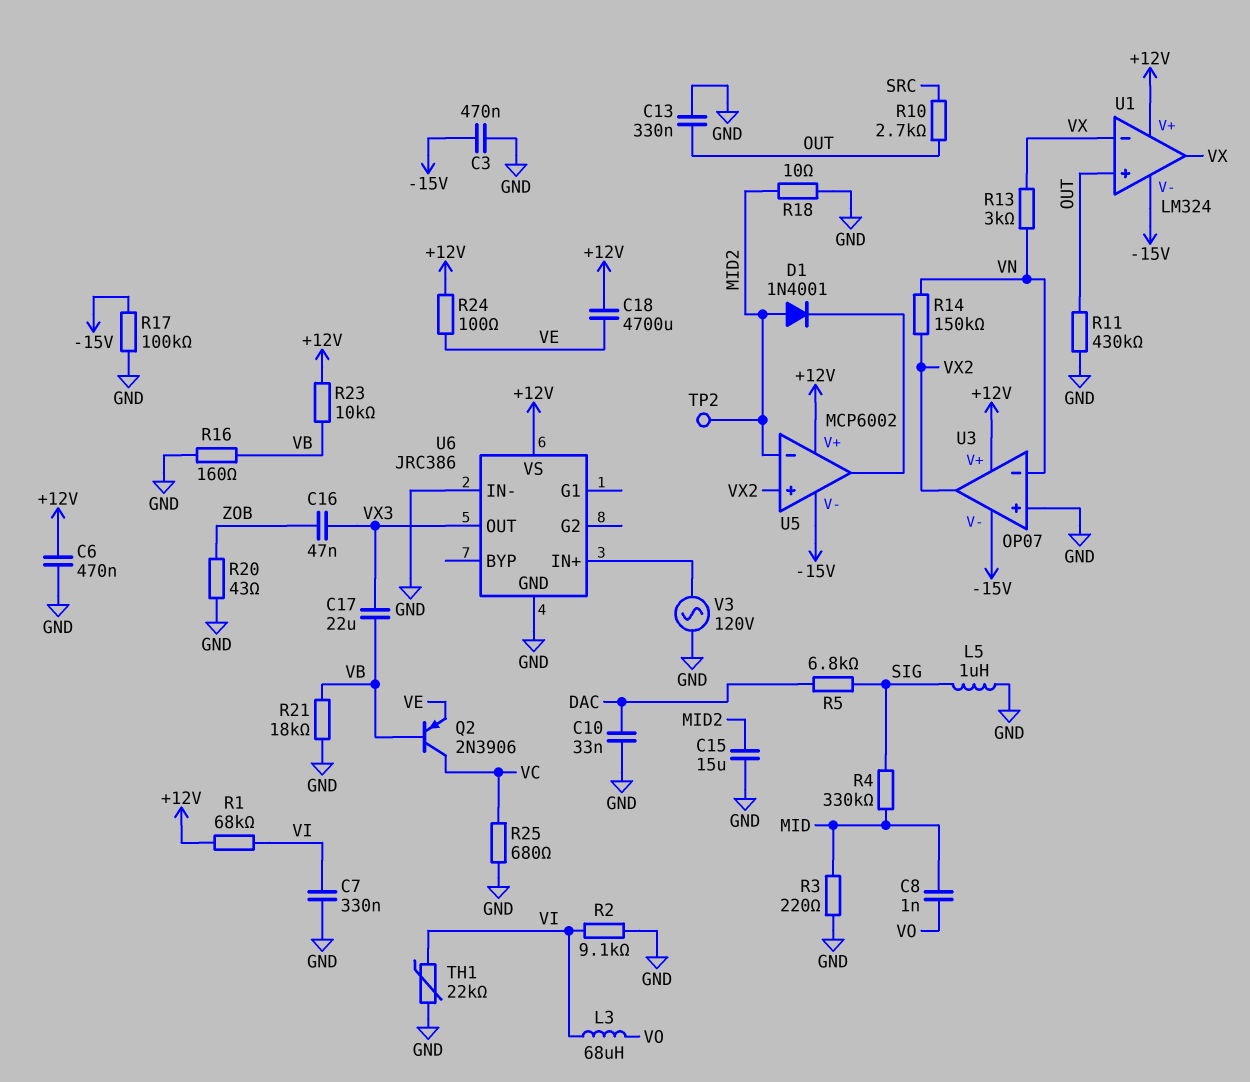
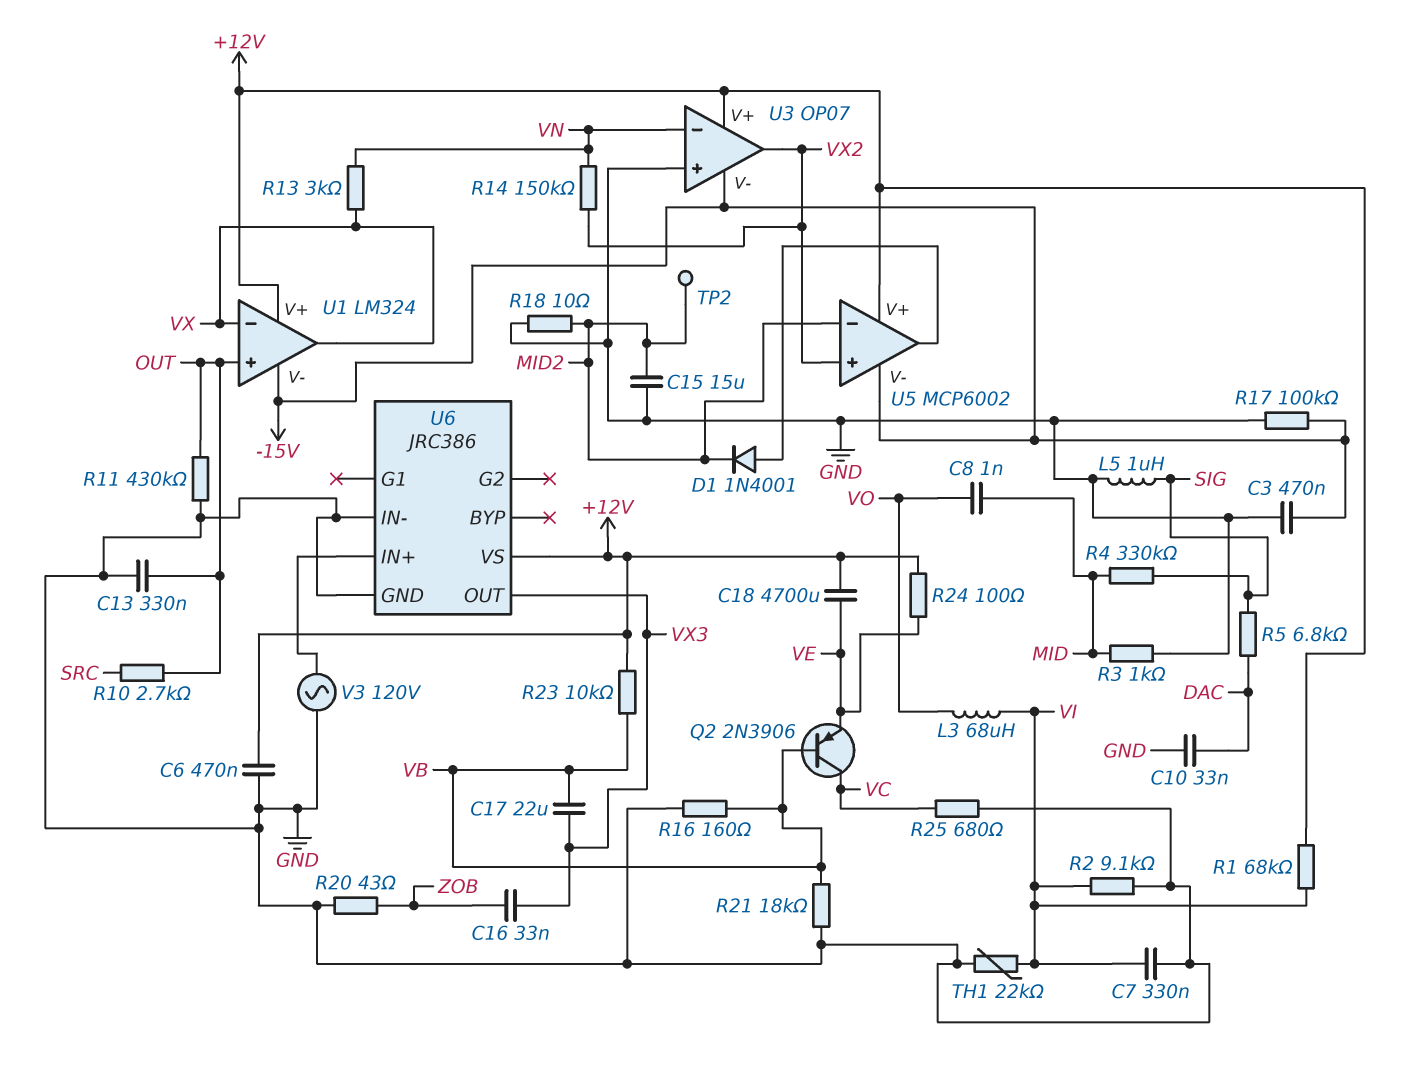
C16: 47nF (VX3, ZOB) -> 33nF (VX3, ZOB)
D1: diode 1N4001 (A MID2, K U5/out) -> diode 1N4001 (A U5/out, K MID2)
R3: 220 (GND, MID) -> 1k (GND, MID)

